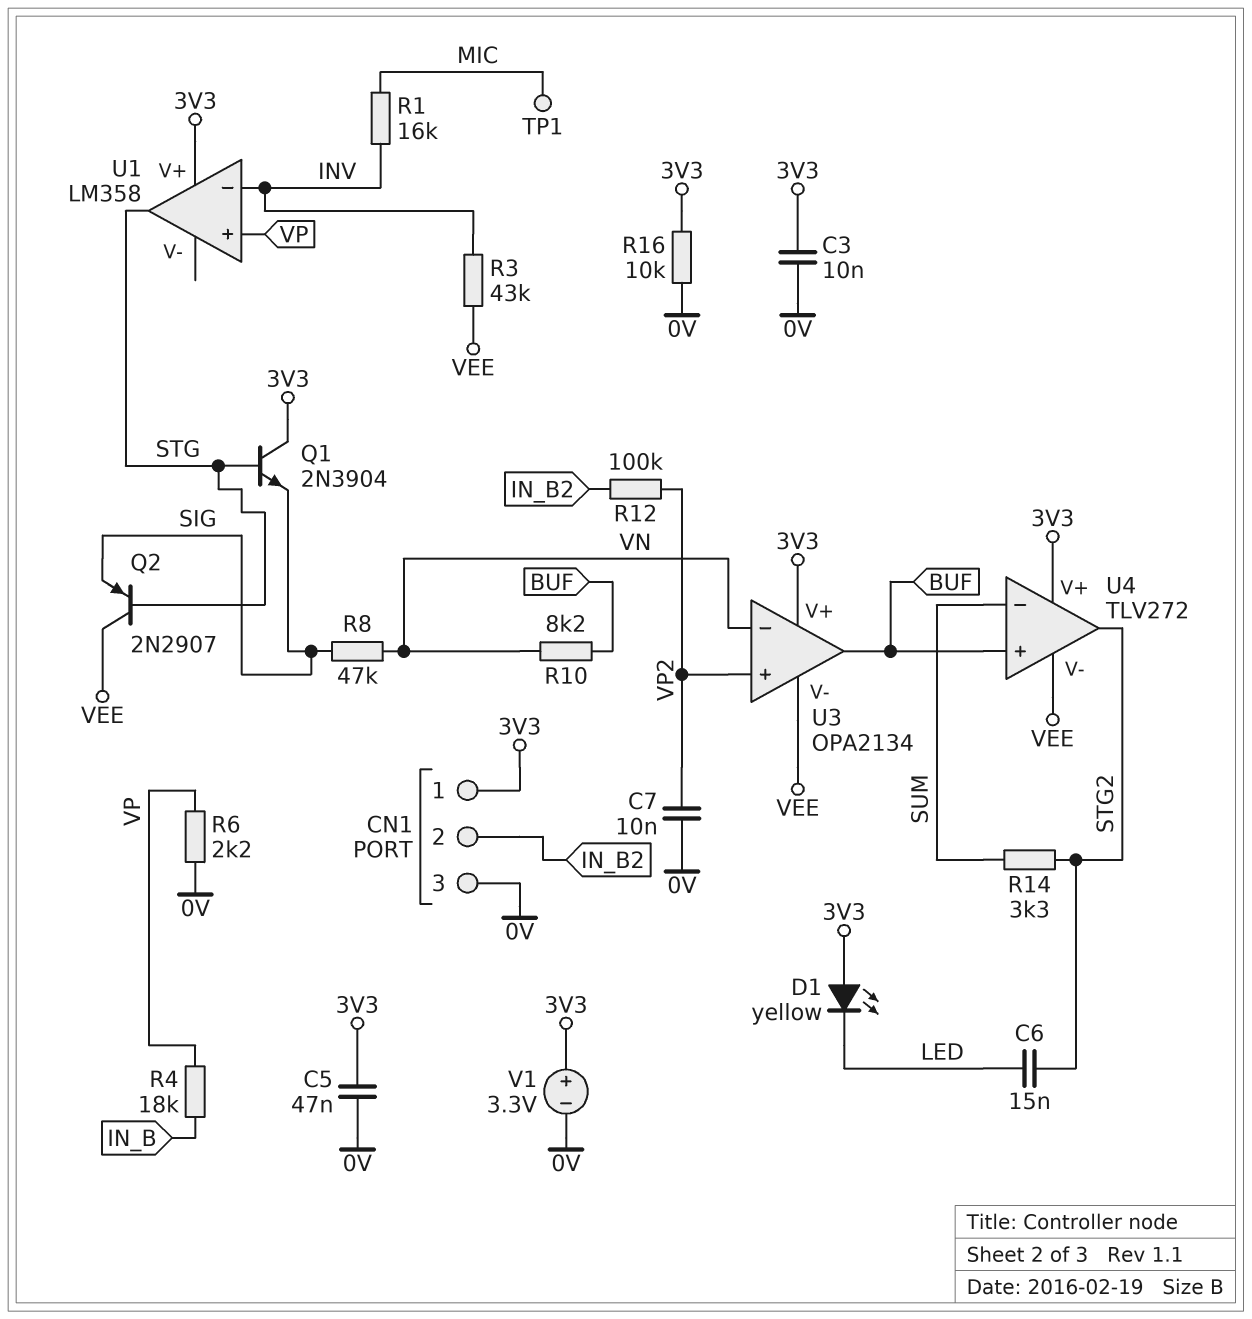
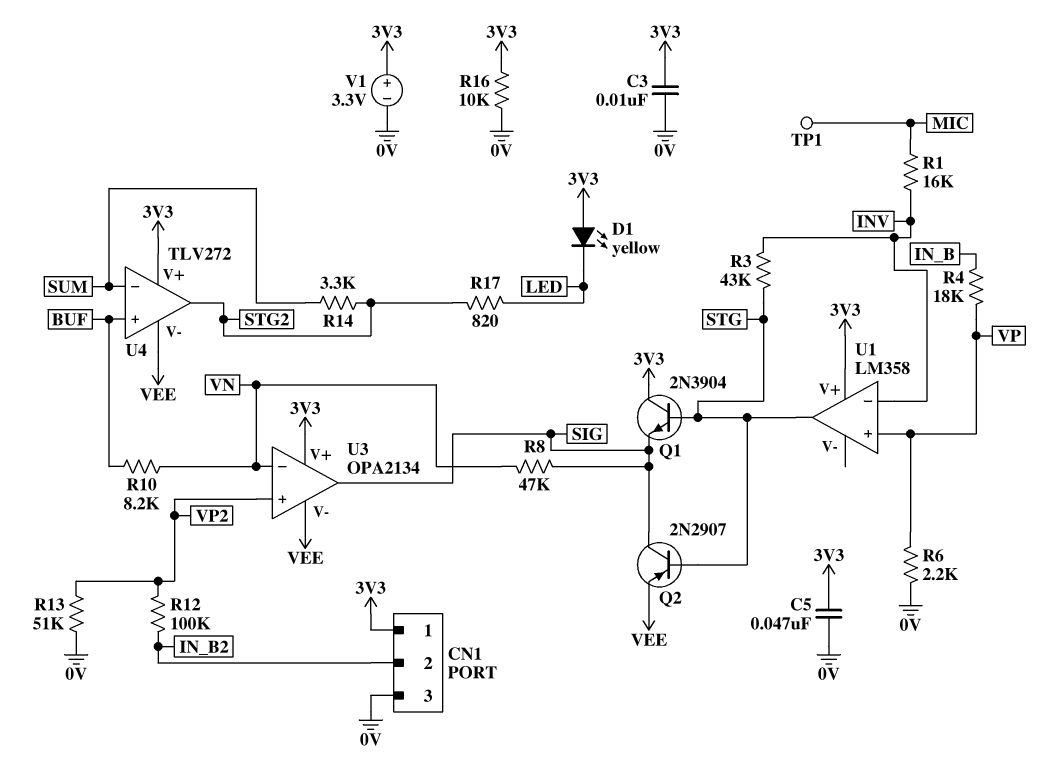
C6: 15nF (LED, STG2) -> none
C7: 10nF (0V, VP2) -> none
Q2: PNP 2N2907 (B STG, C VEE, E SIG) -> PNP 2N2907 (B STG, C SIG, E VEE)
R3: 43k (INV, VEE) -> 43k (INV, STG)
R13: none -> 51k (0V, VP2)
R17: none -> 820 (LED, STG2)
U3 pin out: BUF -> SIG

